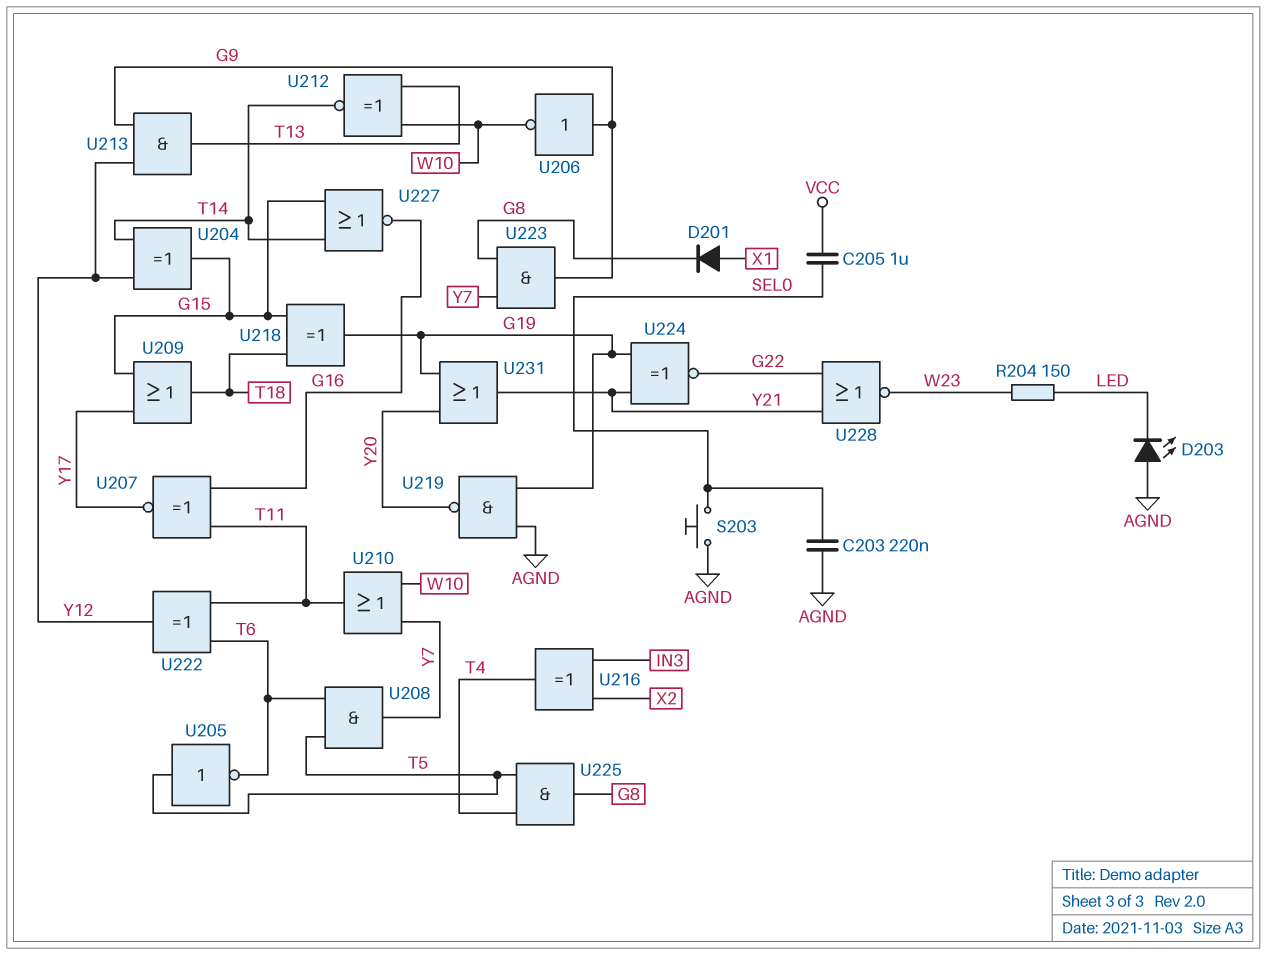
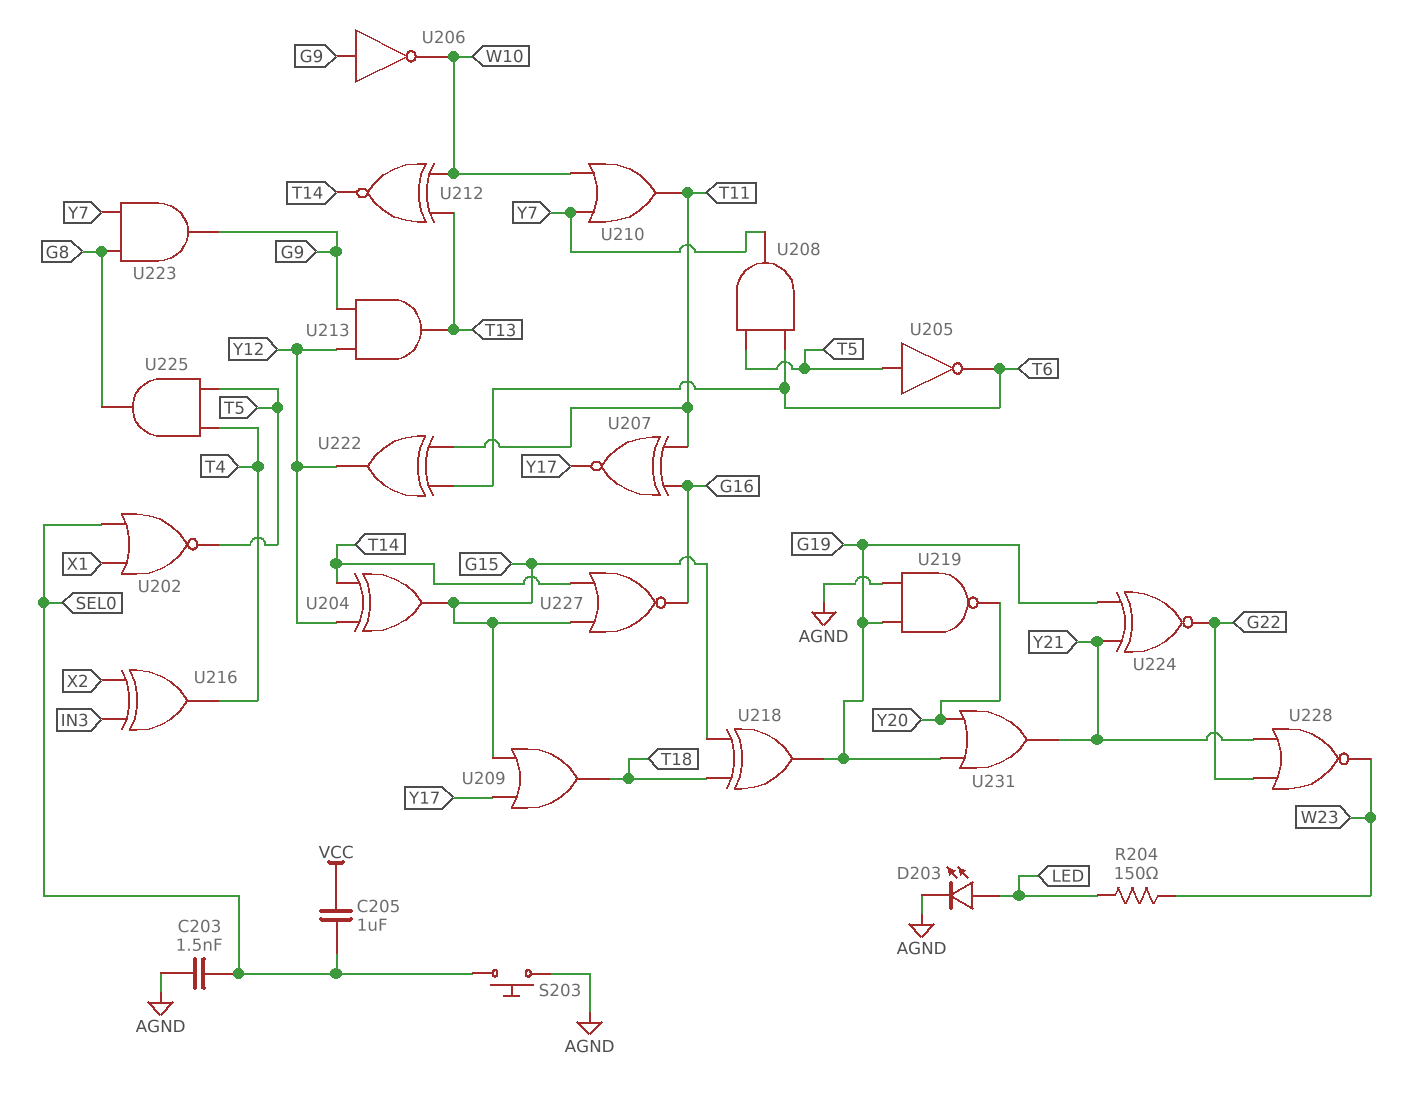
C203: 220nF (AGND, SEL0) -> 1.5nF (AGND, SEL0)
D201: diode (A X1, K G8) -> none
D203: LED (A AGND, K LED) -> LED (A LED, K AGND)
U202: none -> NOR (in SEL0, in X1, out T5)

